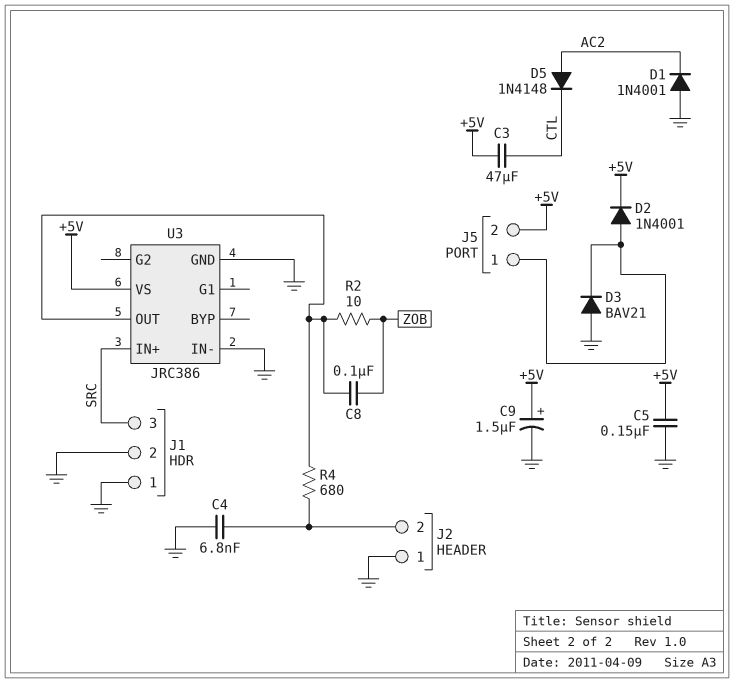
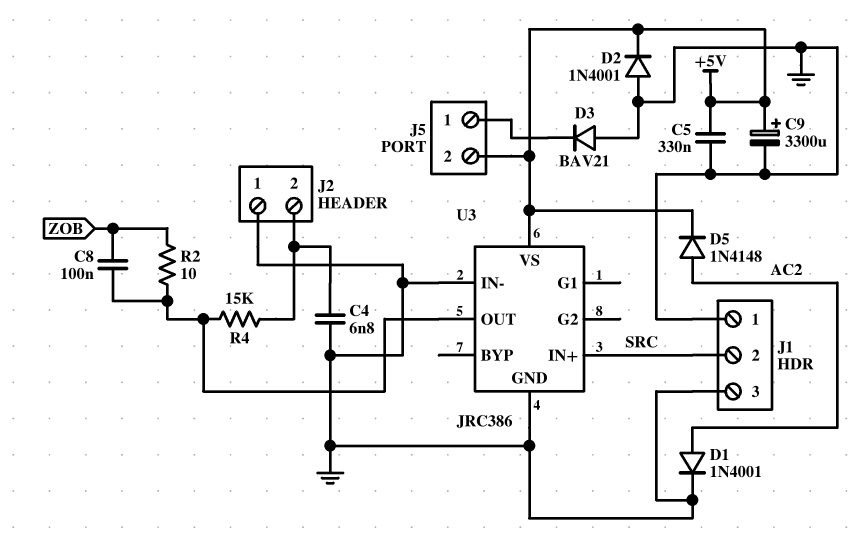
C3: 47uF (+5V, CTL) -> none
C5: 150nF (+5V, GND) -> 330nF (+5V, GND)
C9: 1.5uF (plus +5V, minus GND) -> 3300uF (plus +5V, minus GND)
D1: diode 1N4001 (A GND, K AC2) -> diode 1N4001 (A AC2, K GND)
D2: diode 1N4001 (A J5/1, K +5V) -> diode 1N4001 (A GND, K +5V)
D5: diode 1N4148 (A AC2, K CTL) -> diode 1N4148 (A AC2, K +5V)
J1 pin 2: GND -> SRC
J1 pin 3: SRC -> GND
R4: 680 (J2/2, U3/OUT) -> 15k (J2/2, U3/OUT)

